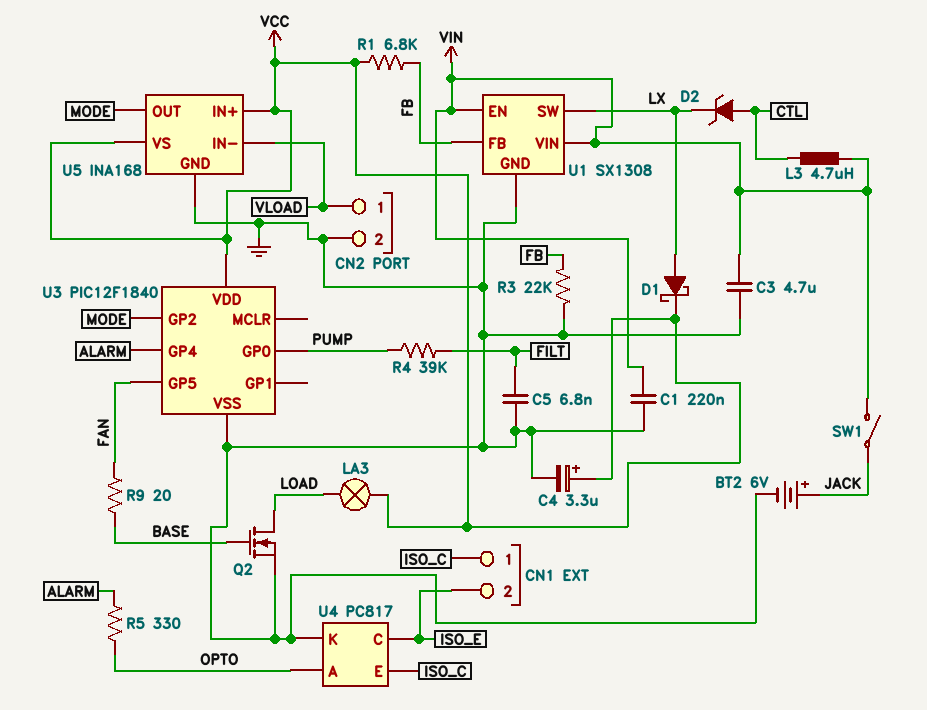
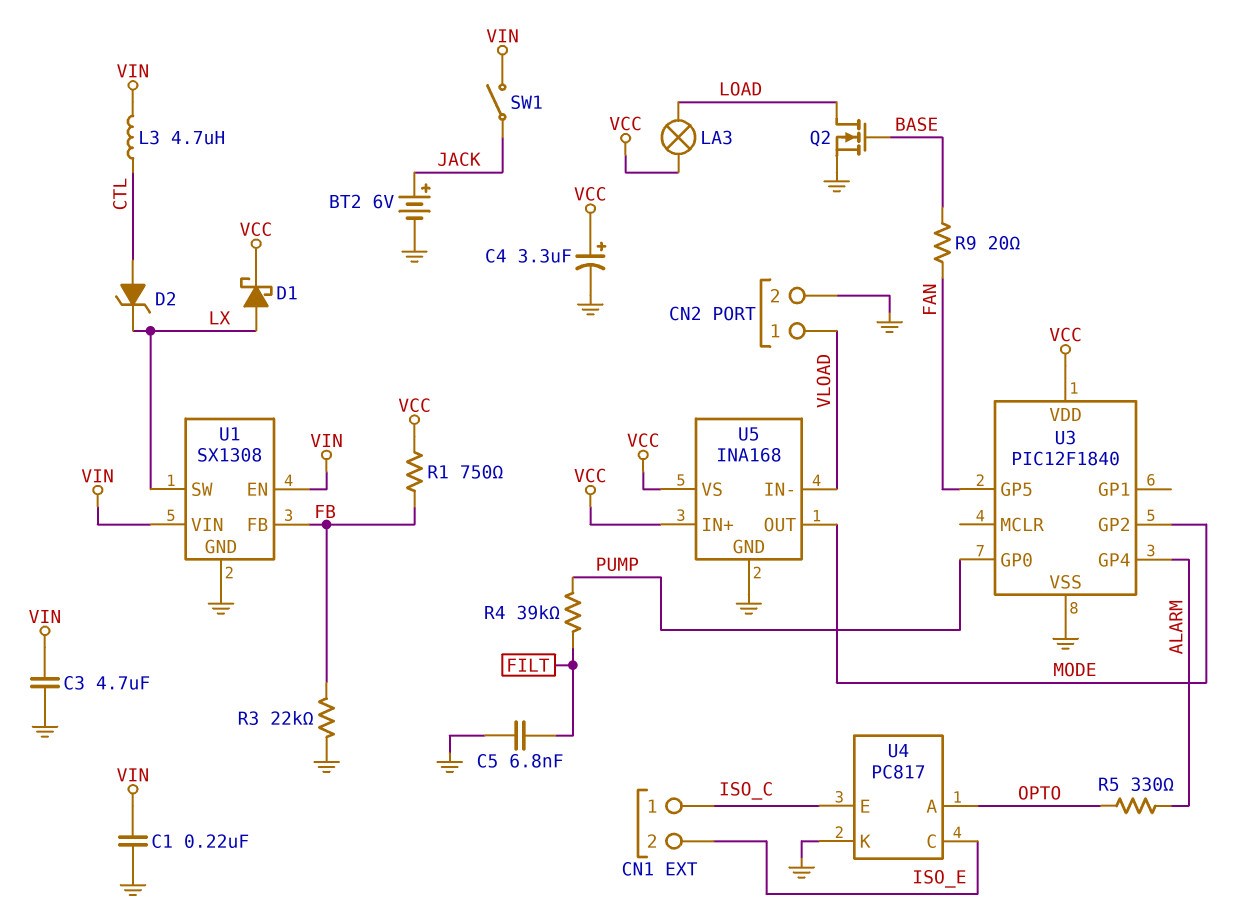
R1: 6.8k (FB, VCC) -> 750 (FB, VCC)

